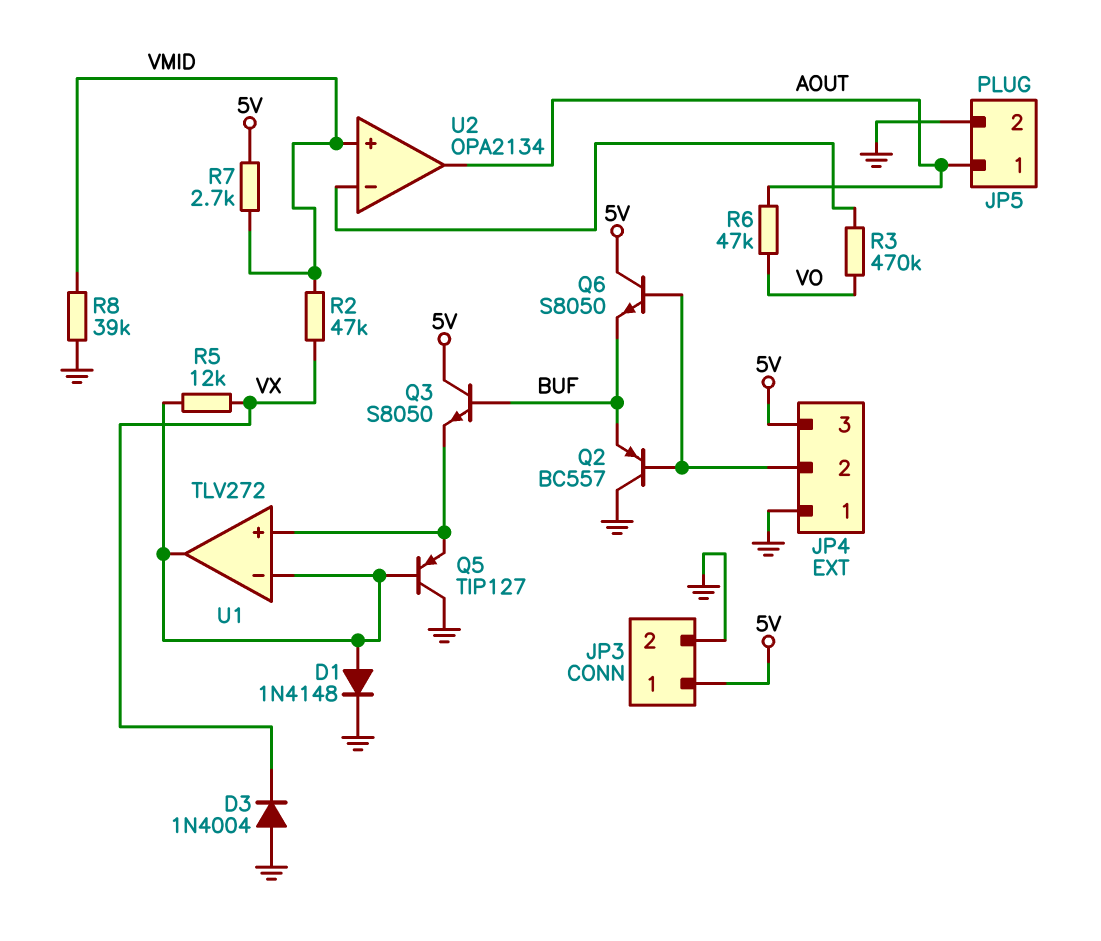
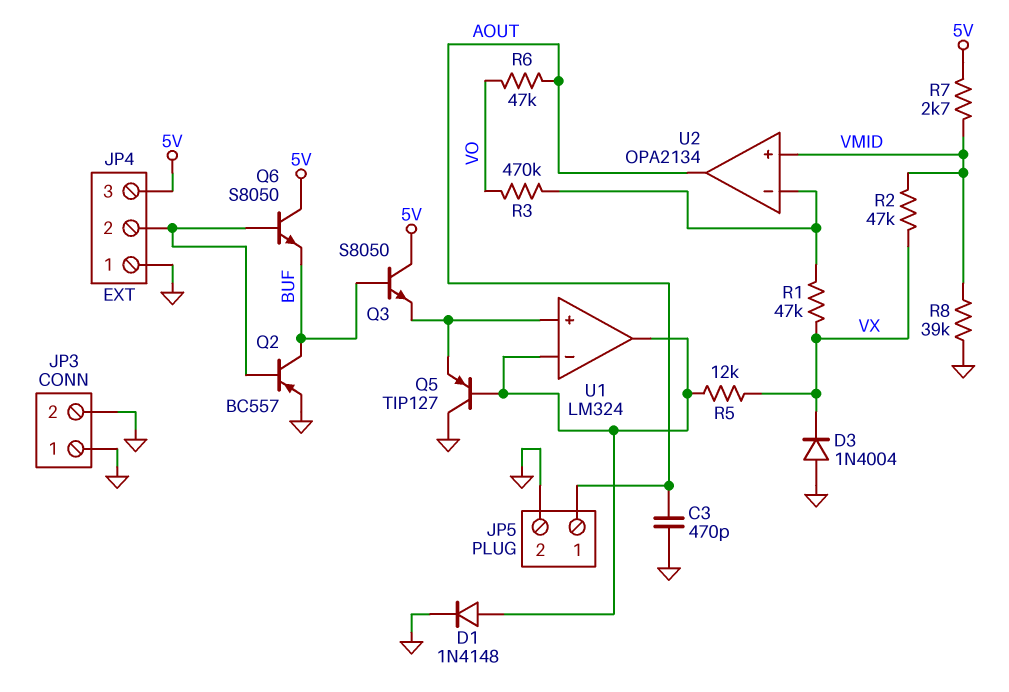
C3: none -> 470pF (AOUT, GND)
JP3 pin 1: 5V -> GND
Q2: PNP BC557 (B JP4/2, C GND, E BUF) -> PNP BC557 (B JP4/2, C BUF, E GND)
R1: none -> 47k (U2/in-, VX)
U1: TLV272 -> LM324

